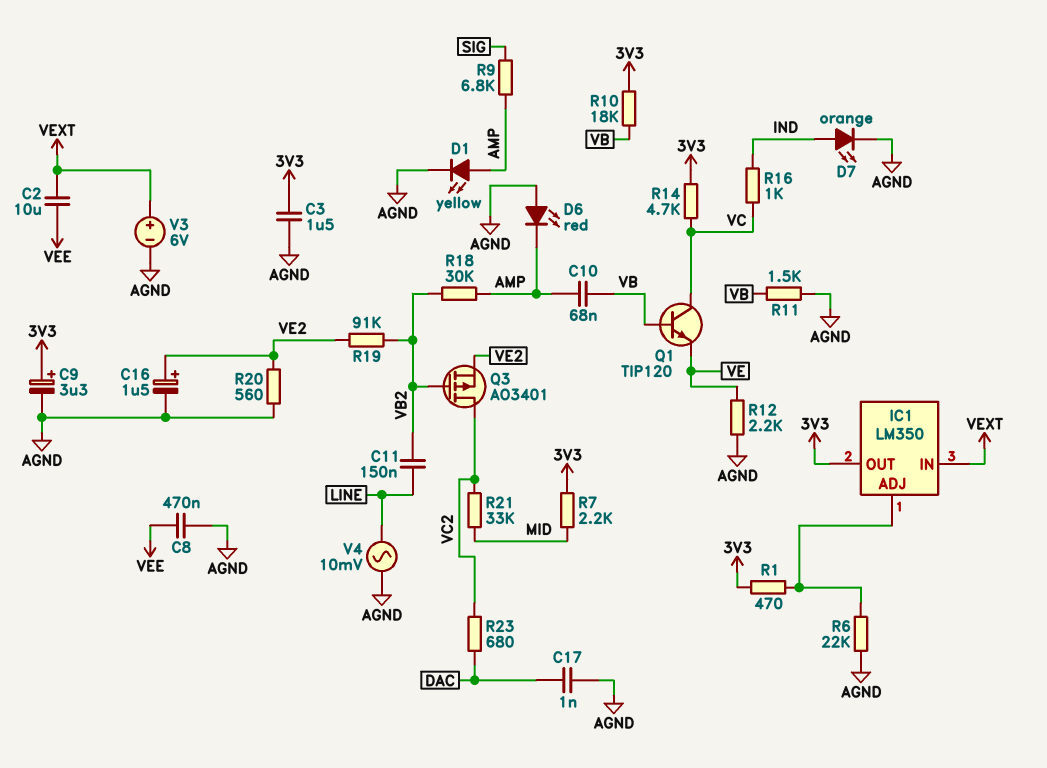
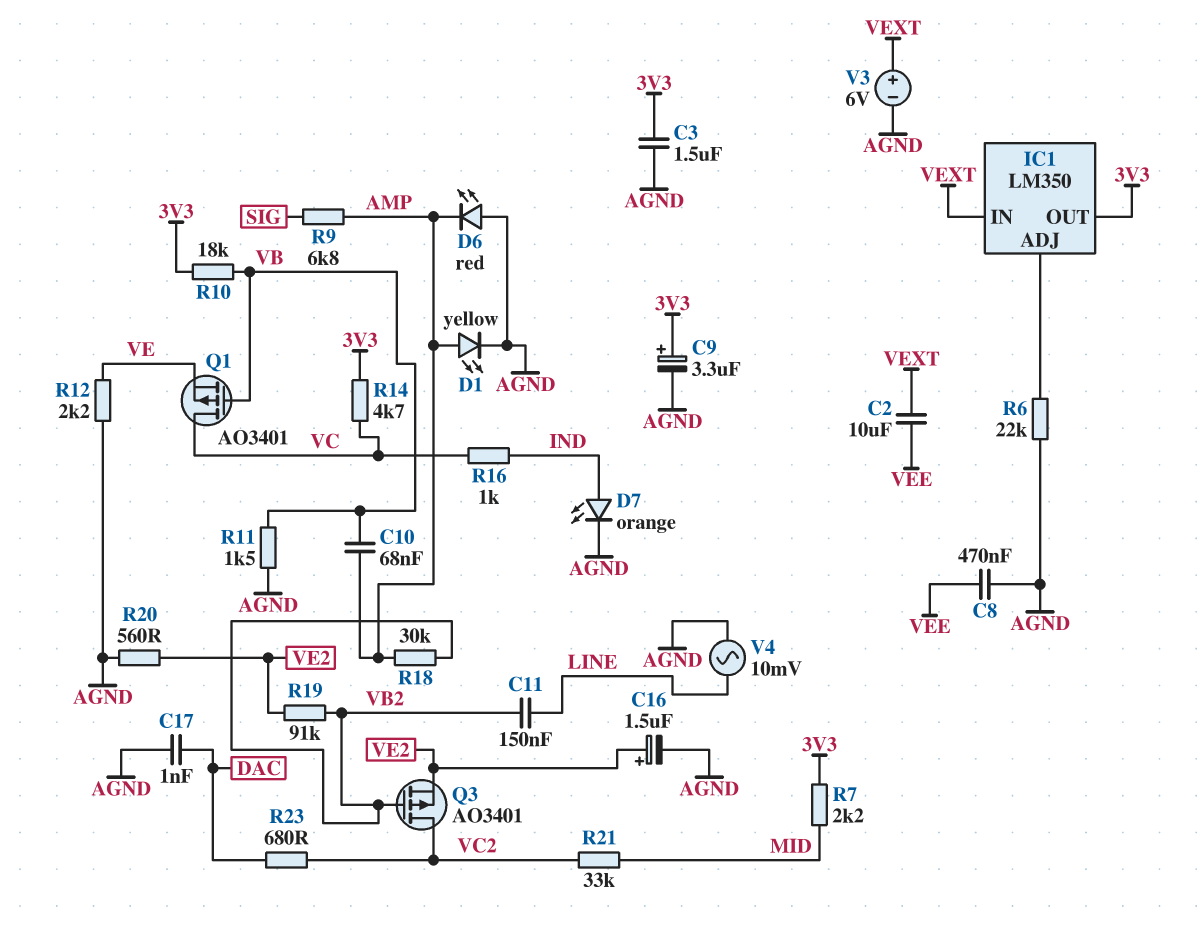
Q1: NPN TIP120 (B VB, C VC, E VE) -> PMOS AO3401 (G VB, D VC, S VE)
R1: 470 (3V3, IC1/ADJ) -> none

